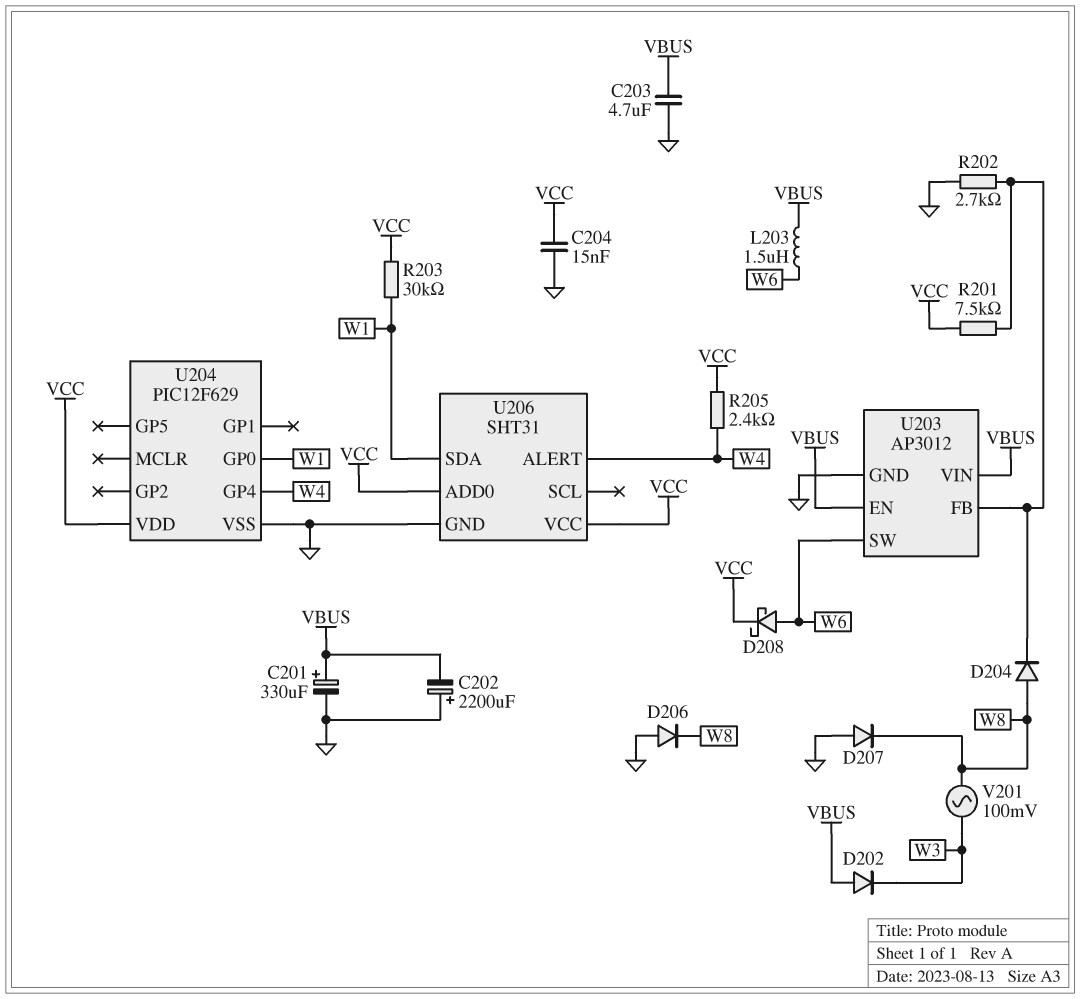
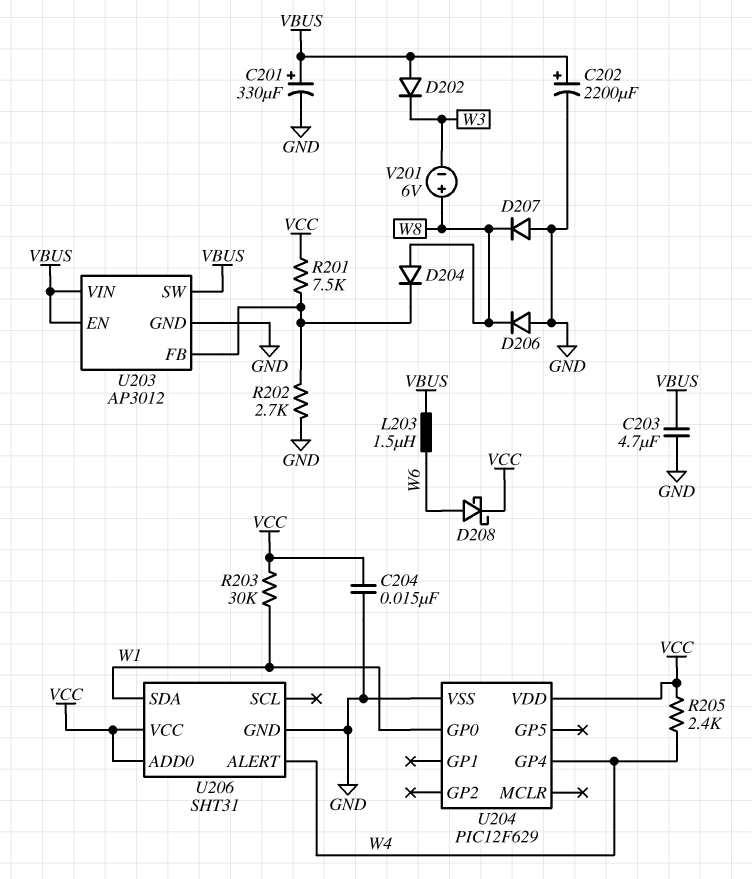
C202: 2200uF (plus GND, minus VBUS) -> 2200uF (plus VBUS, minus GND)
U203 pin SW: W6 -> VBUS
V201: AC 100mV (W3, W8) -> 6V (plus W8, minus W3)

